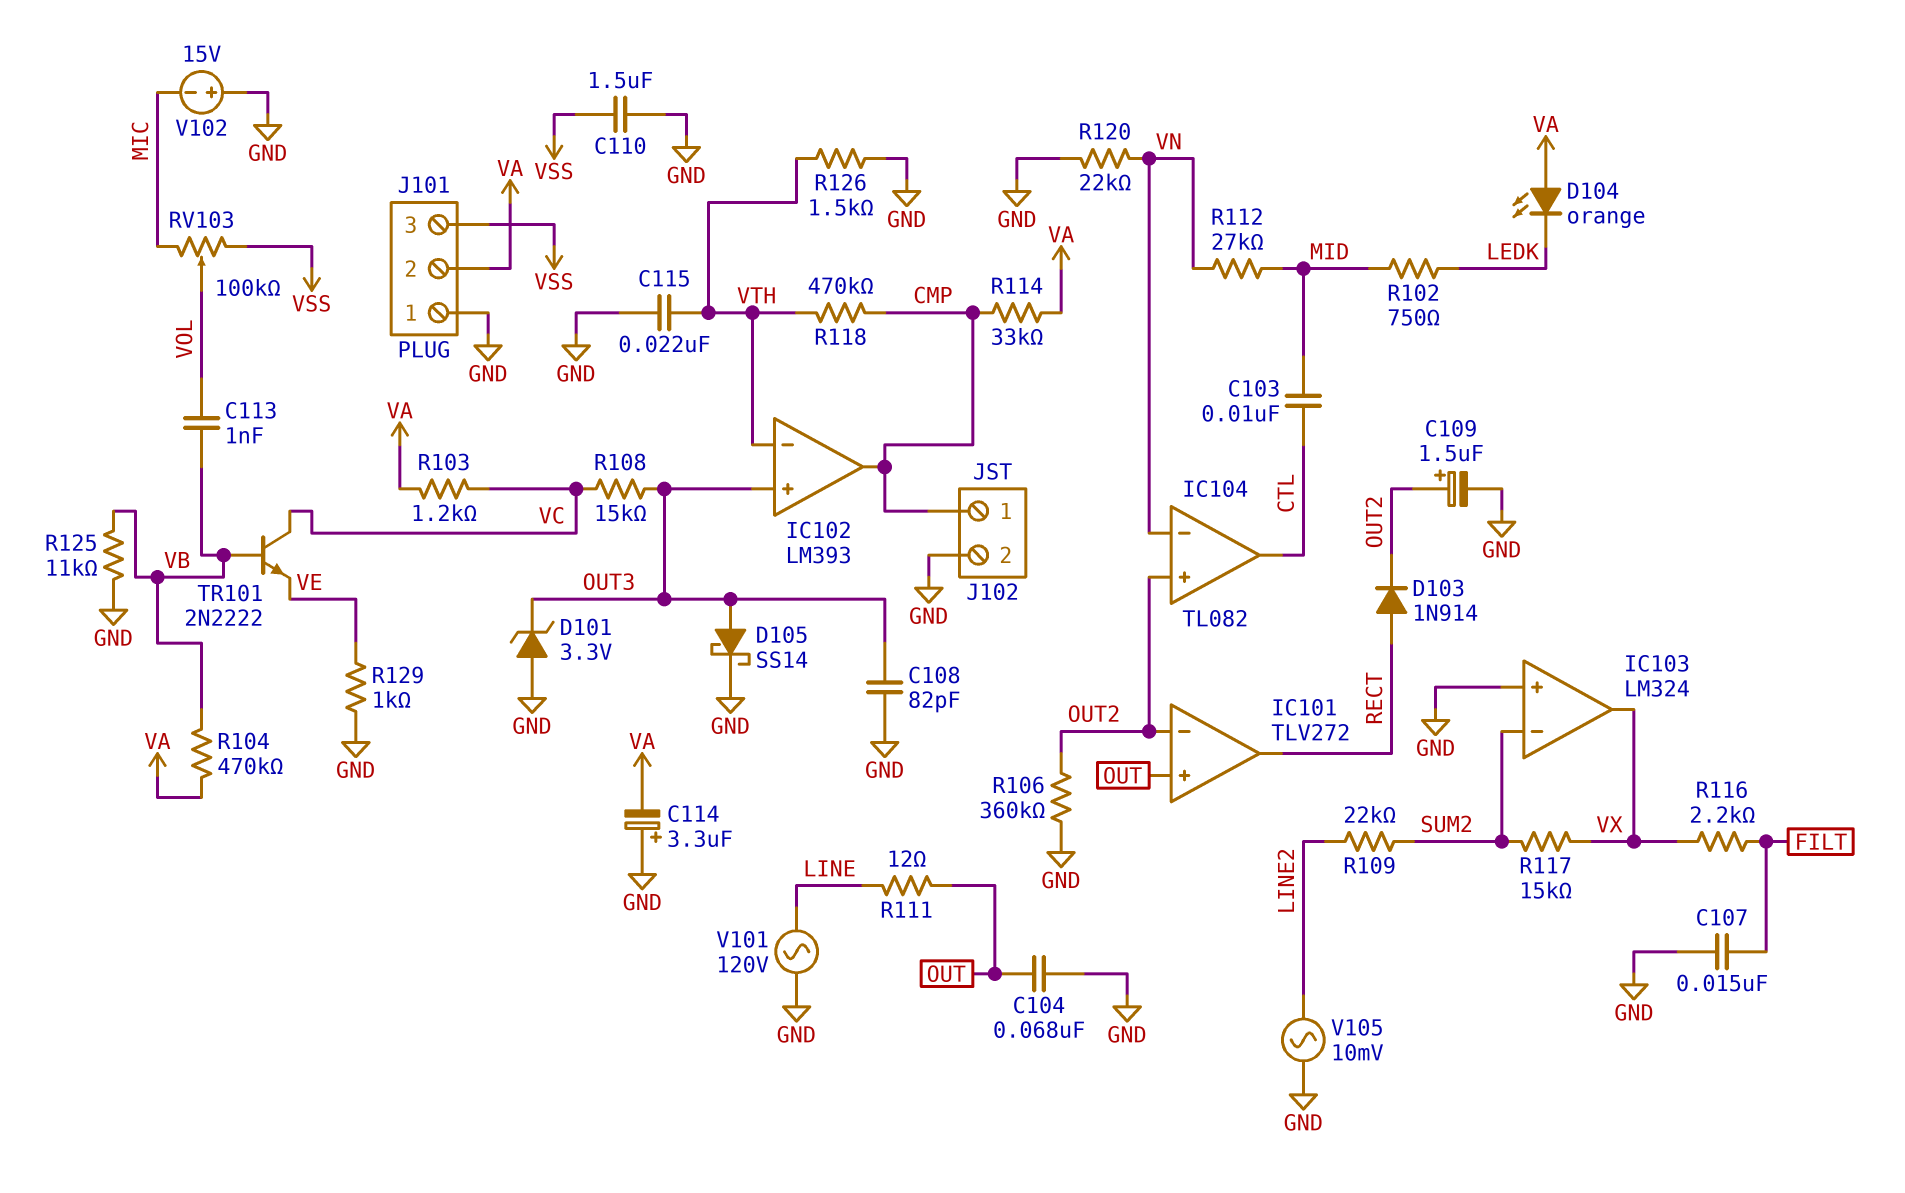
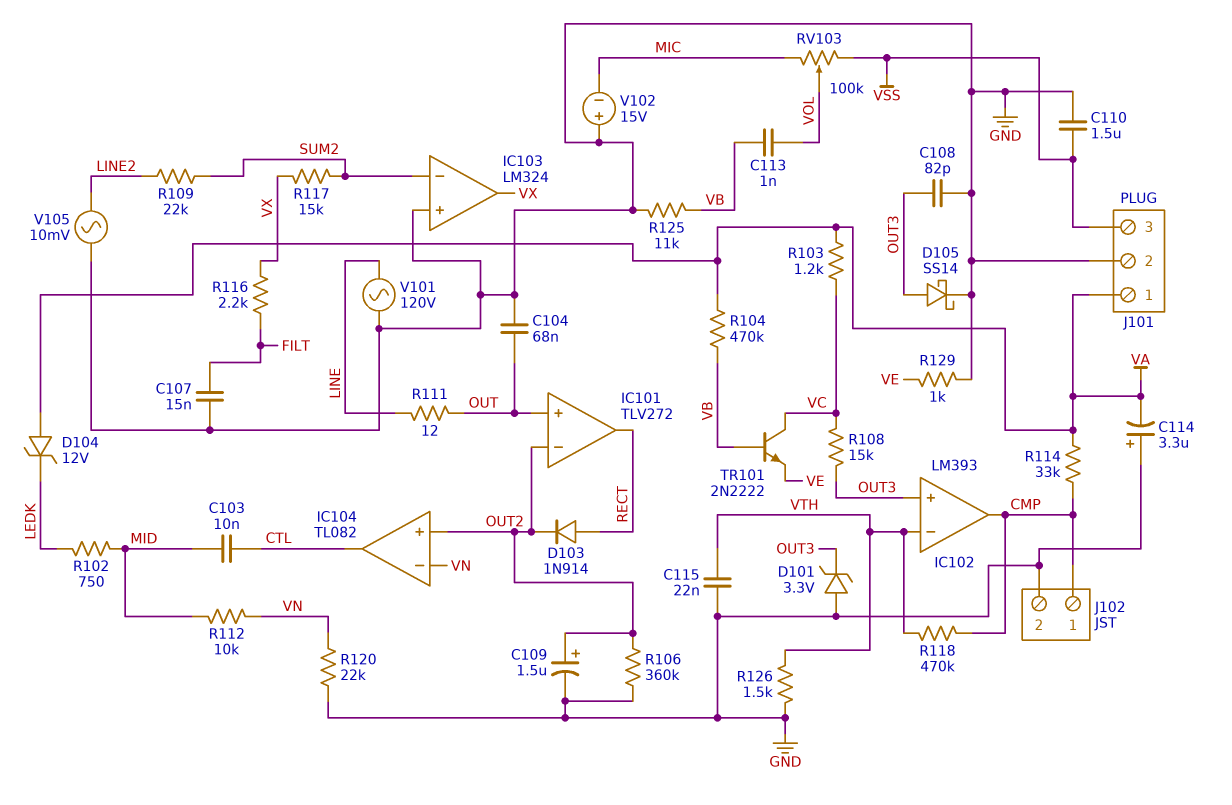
D104: LED orange (A VA, K LEDK) -> zener 12V (A VA, K LEDK)
J101 pin 1: GND -> VA
J101 pin 2: VA -> GND
R112: 27k (MID, VN) -> 10k (MID, VN)

